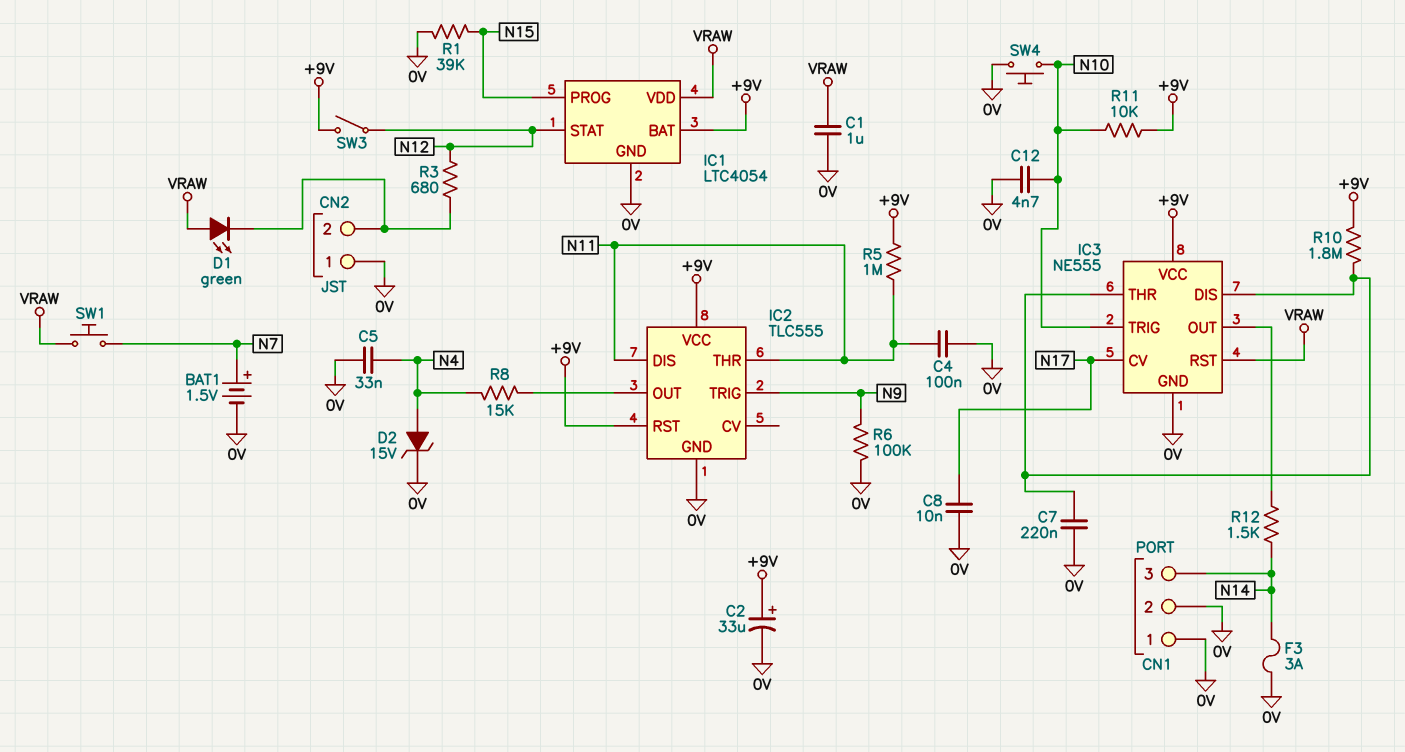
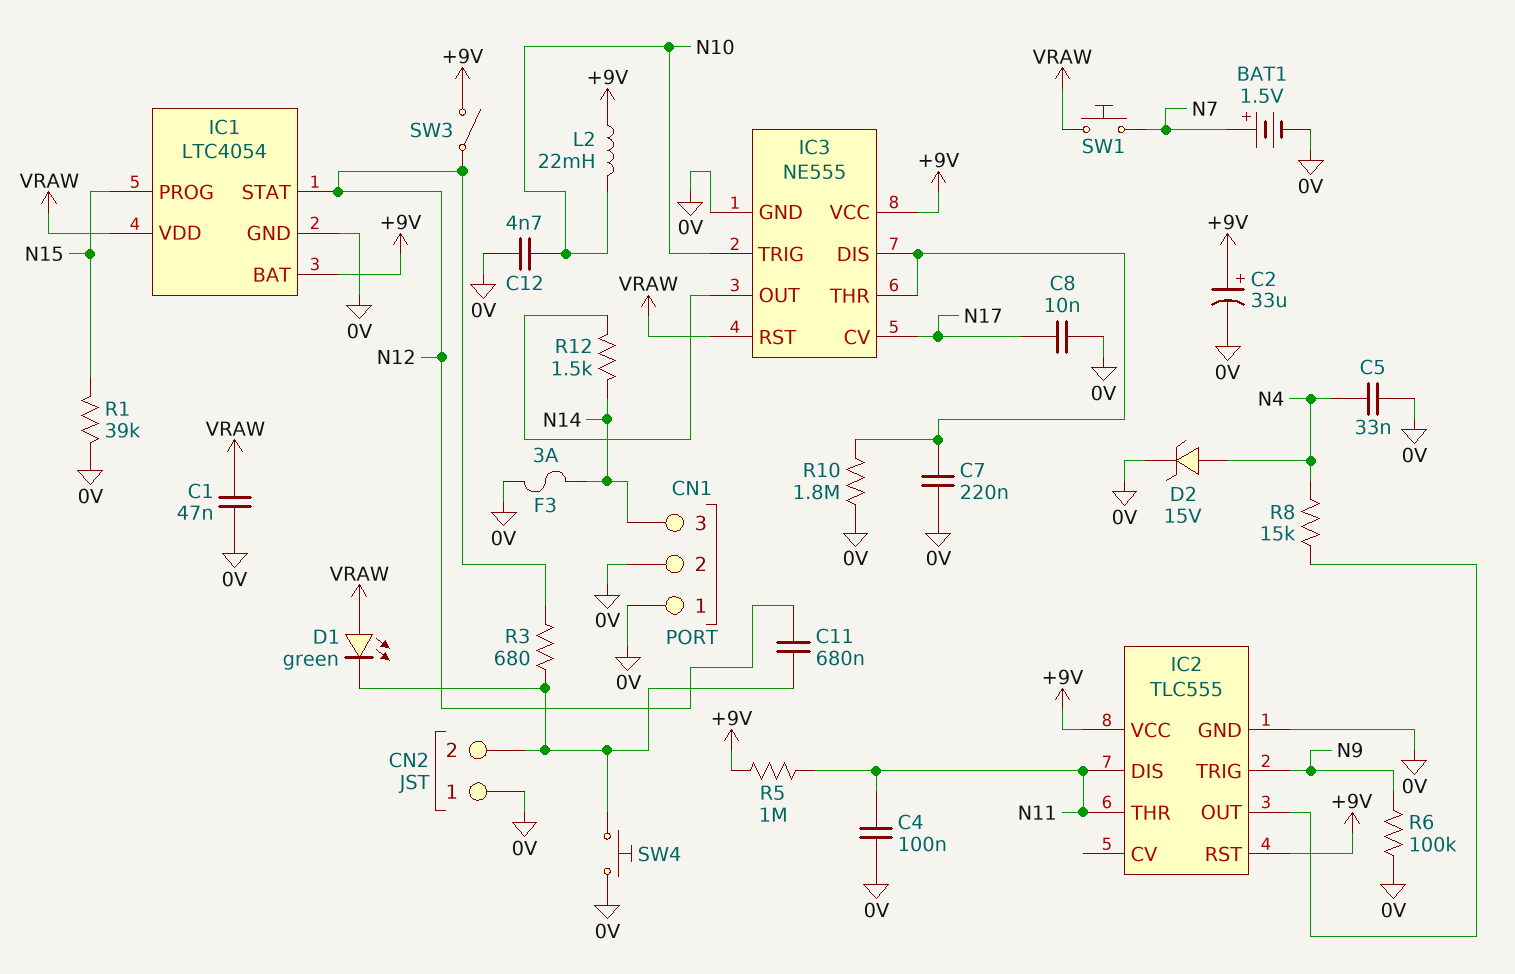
C1: 1uF (0V, VRAW) -> 47nF (0V, VRAW)
C11: none -> 680nF (CN2/2, N12)
L2: none -> 22mH (+9V, N10)
R10: 1.8M (+9V, IC3/DIS) -> 1.8M (0V, IC3/DIS)
R11: 10k (+9V, N10) -> none
SW4: button (0V, N10) -> button (0V, CN2/2)

